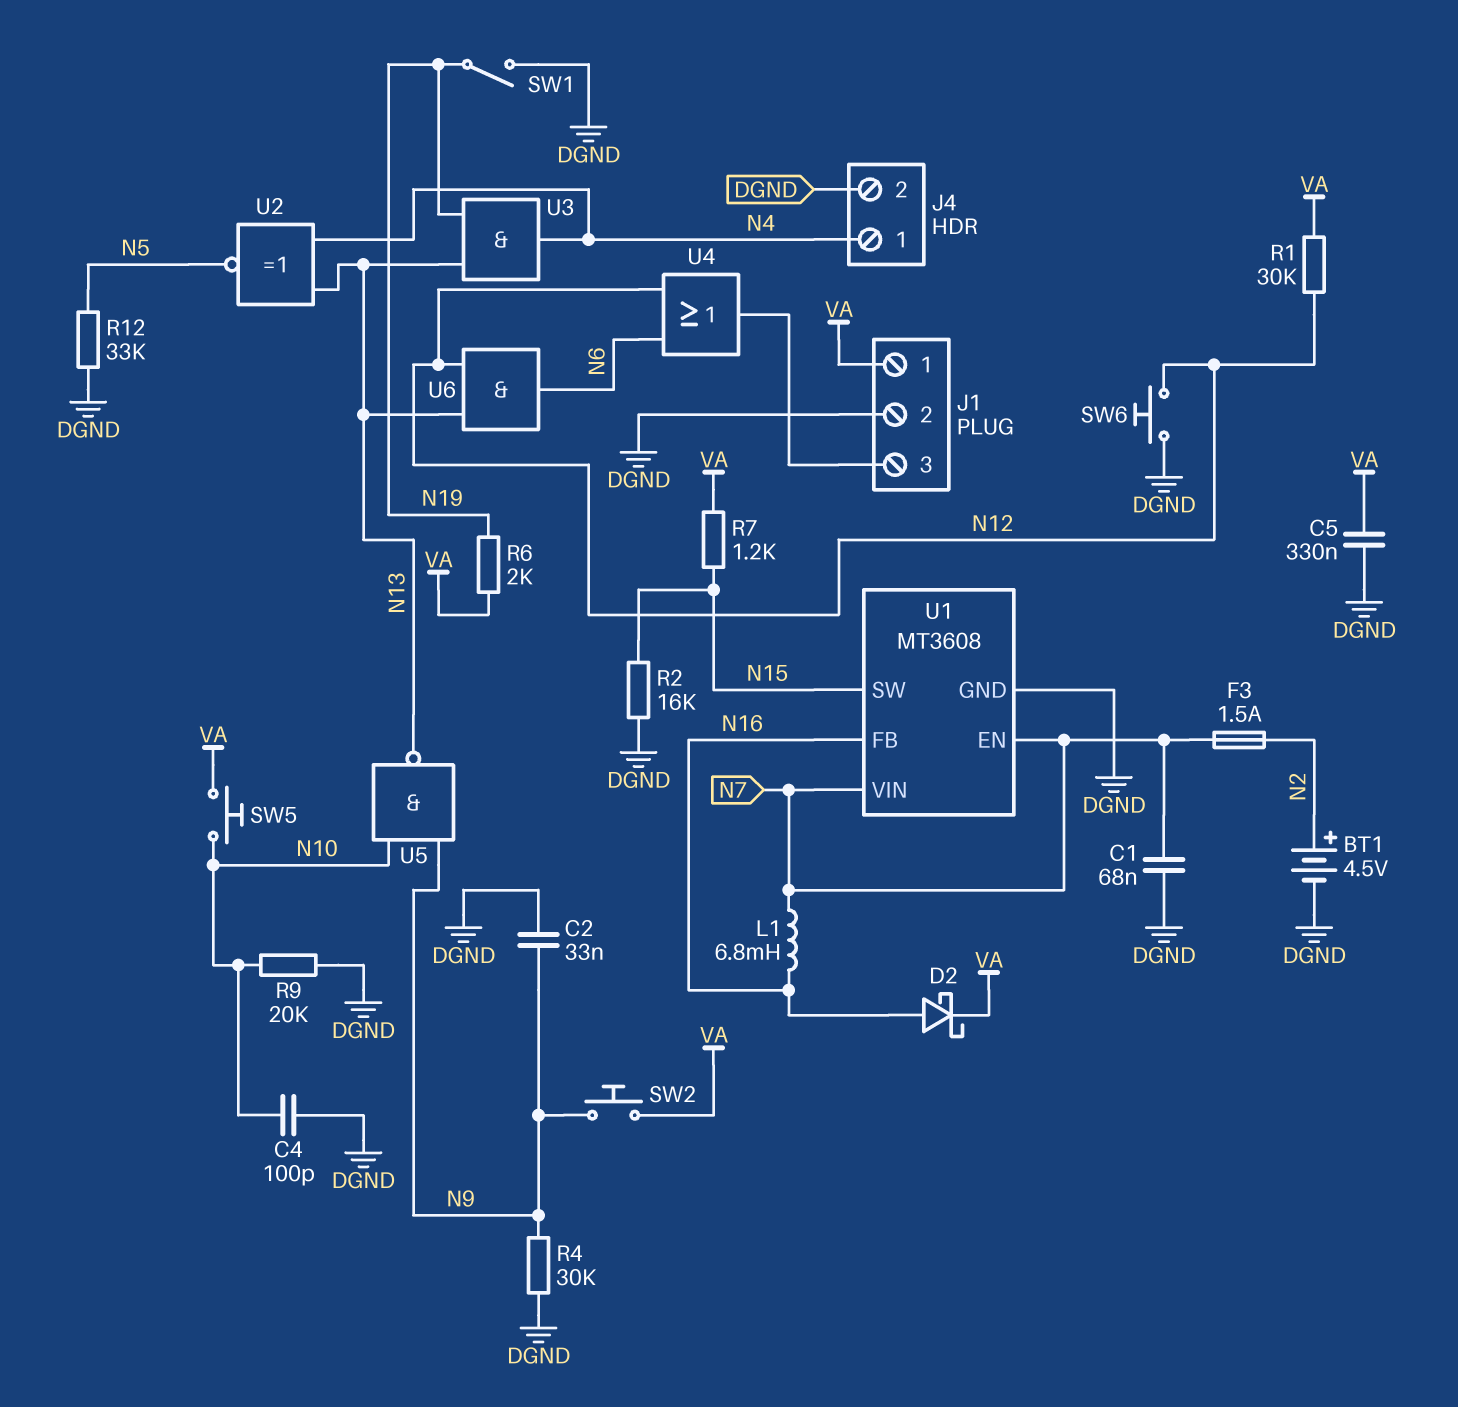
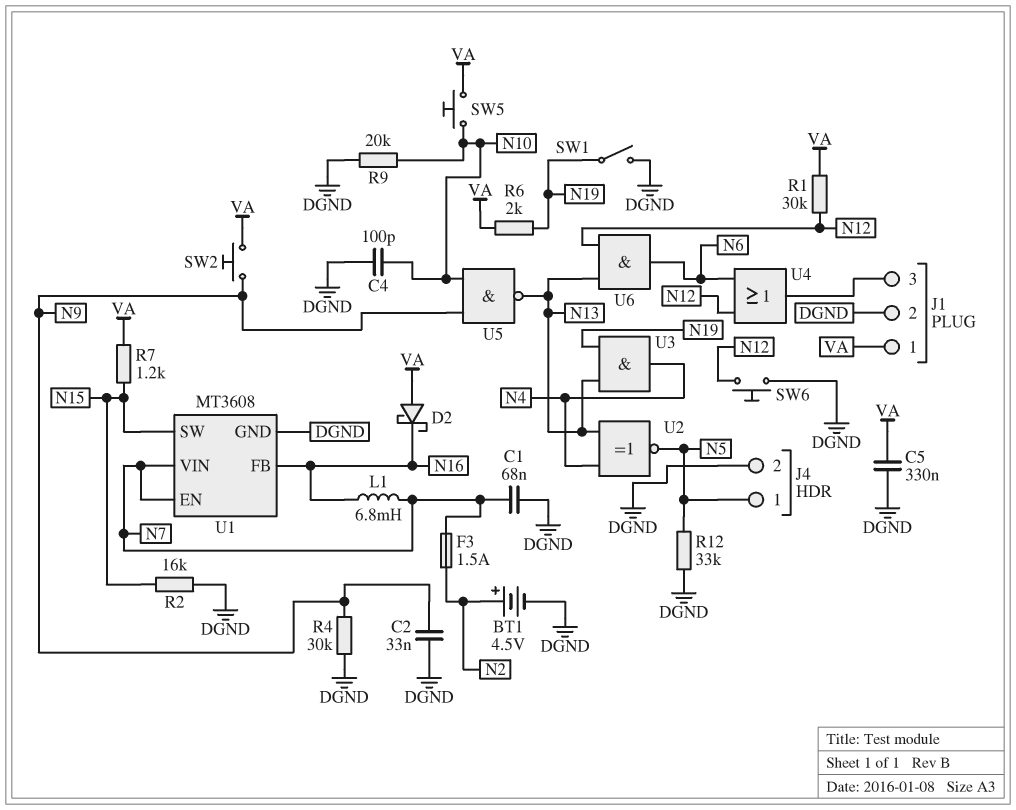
D2: schottky (A N16, K VA) -> schottky (A VA, K N16)
J4 pin 1: N4 -> N5

